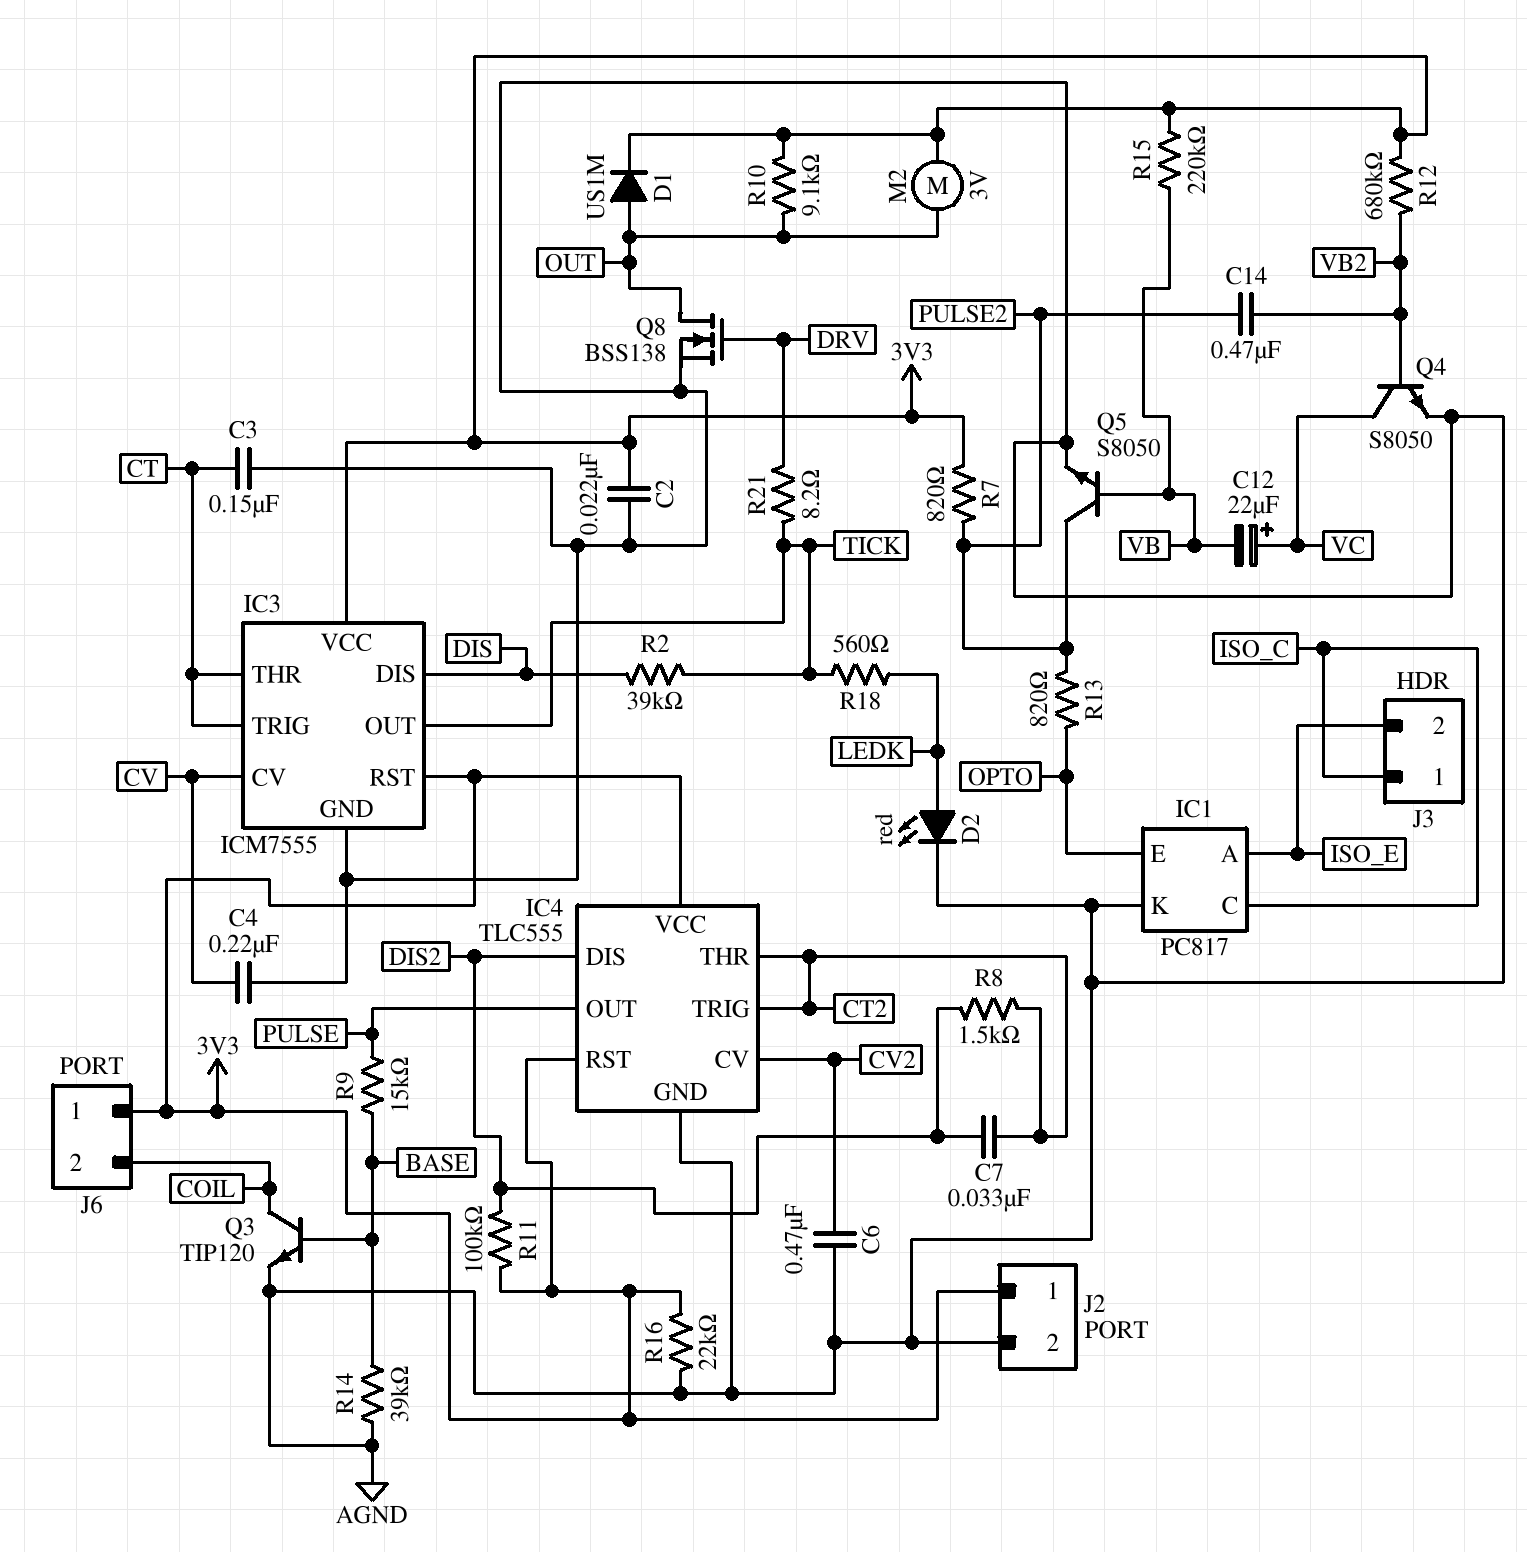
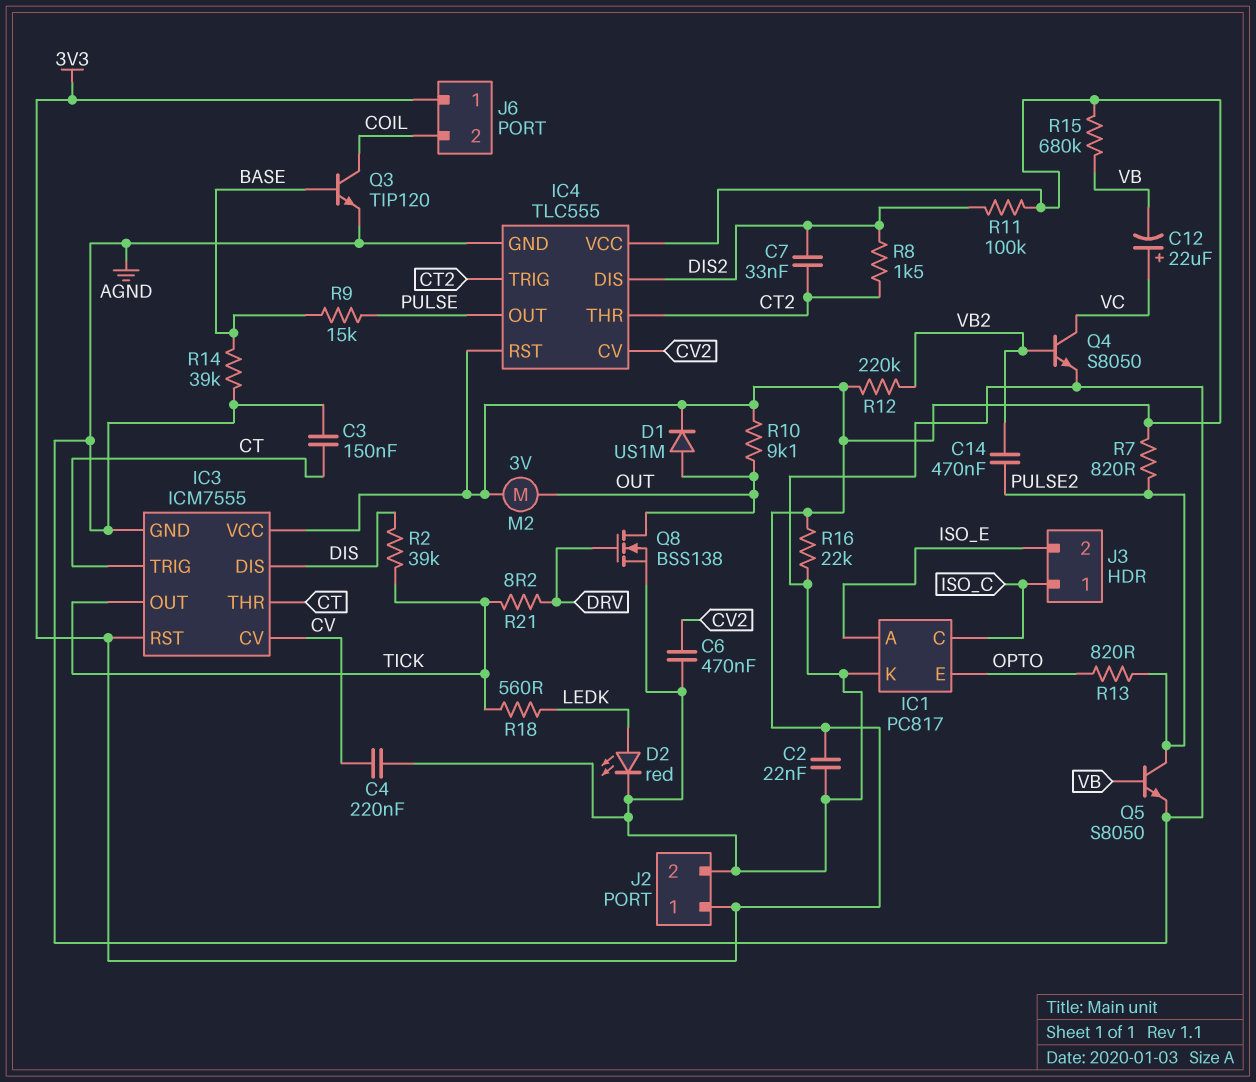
R12: 680k (3V3, VB2) -> 220k (3V3, VB2)
R15: 220k (3V3, VB) -> 680k (3V3, VB)

